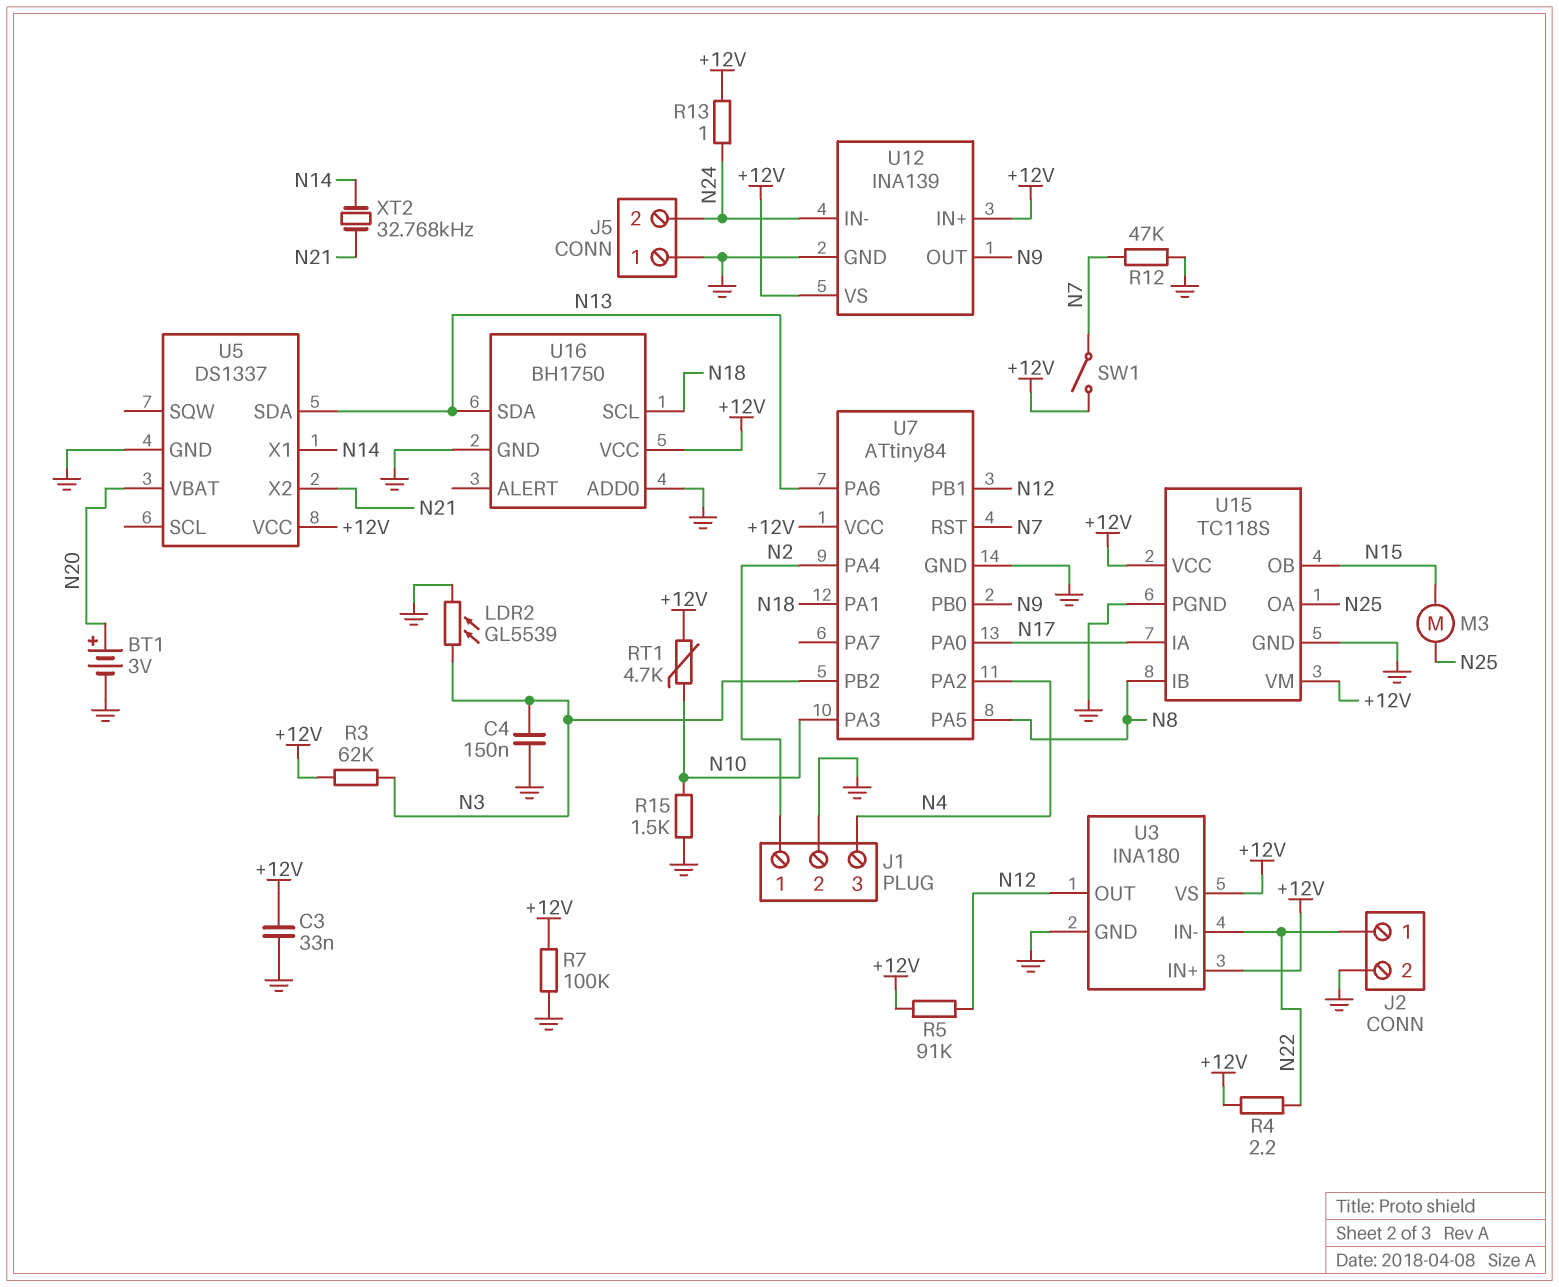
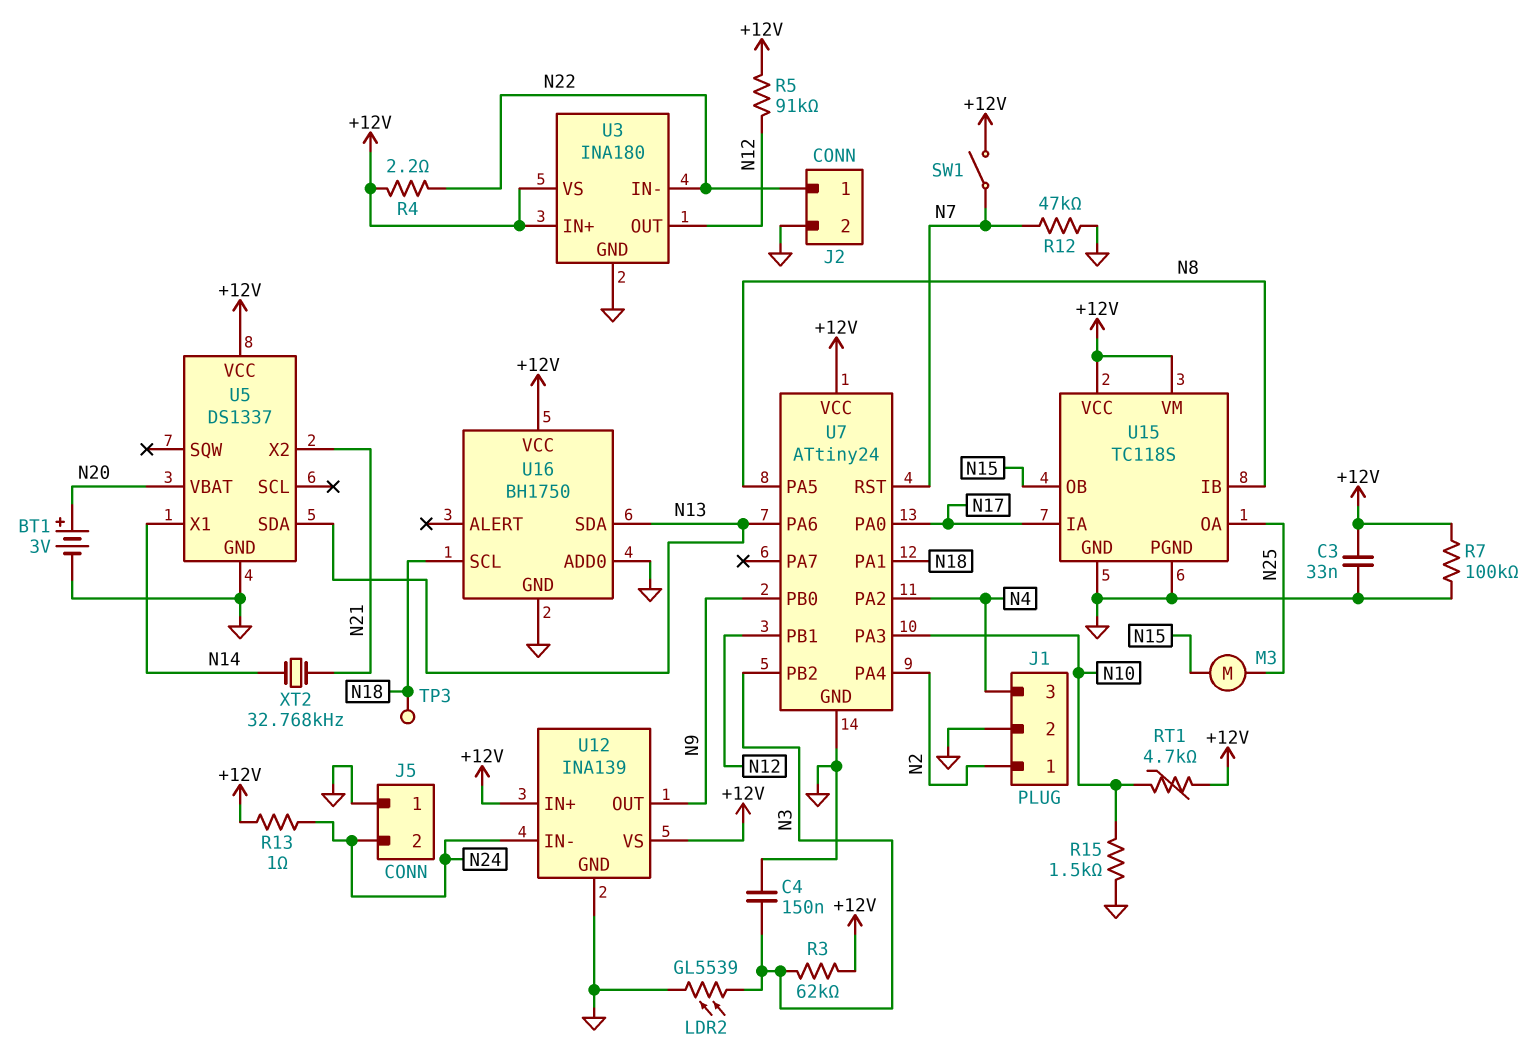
TP3: none -> test point (N18)
U7: ATtiny84 -> ATtiny24

